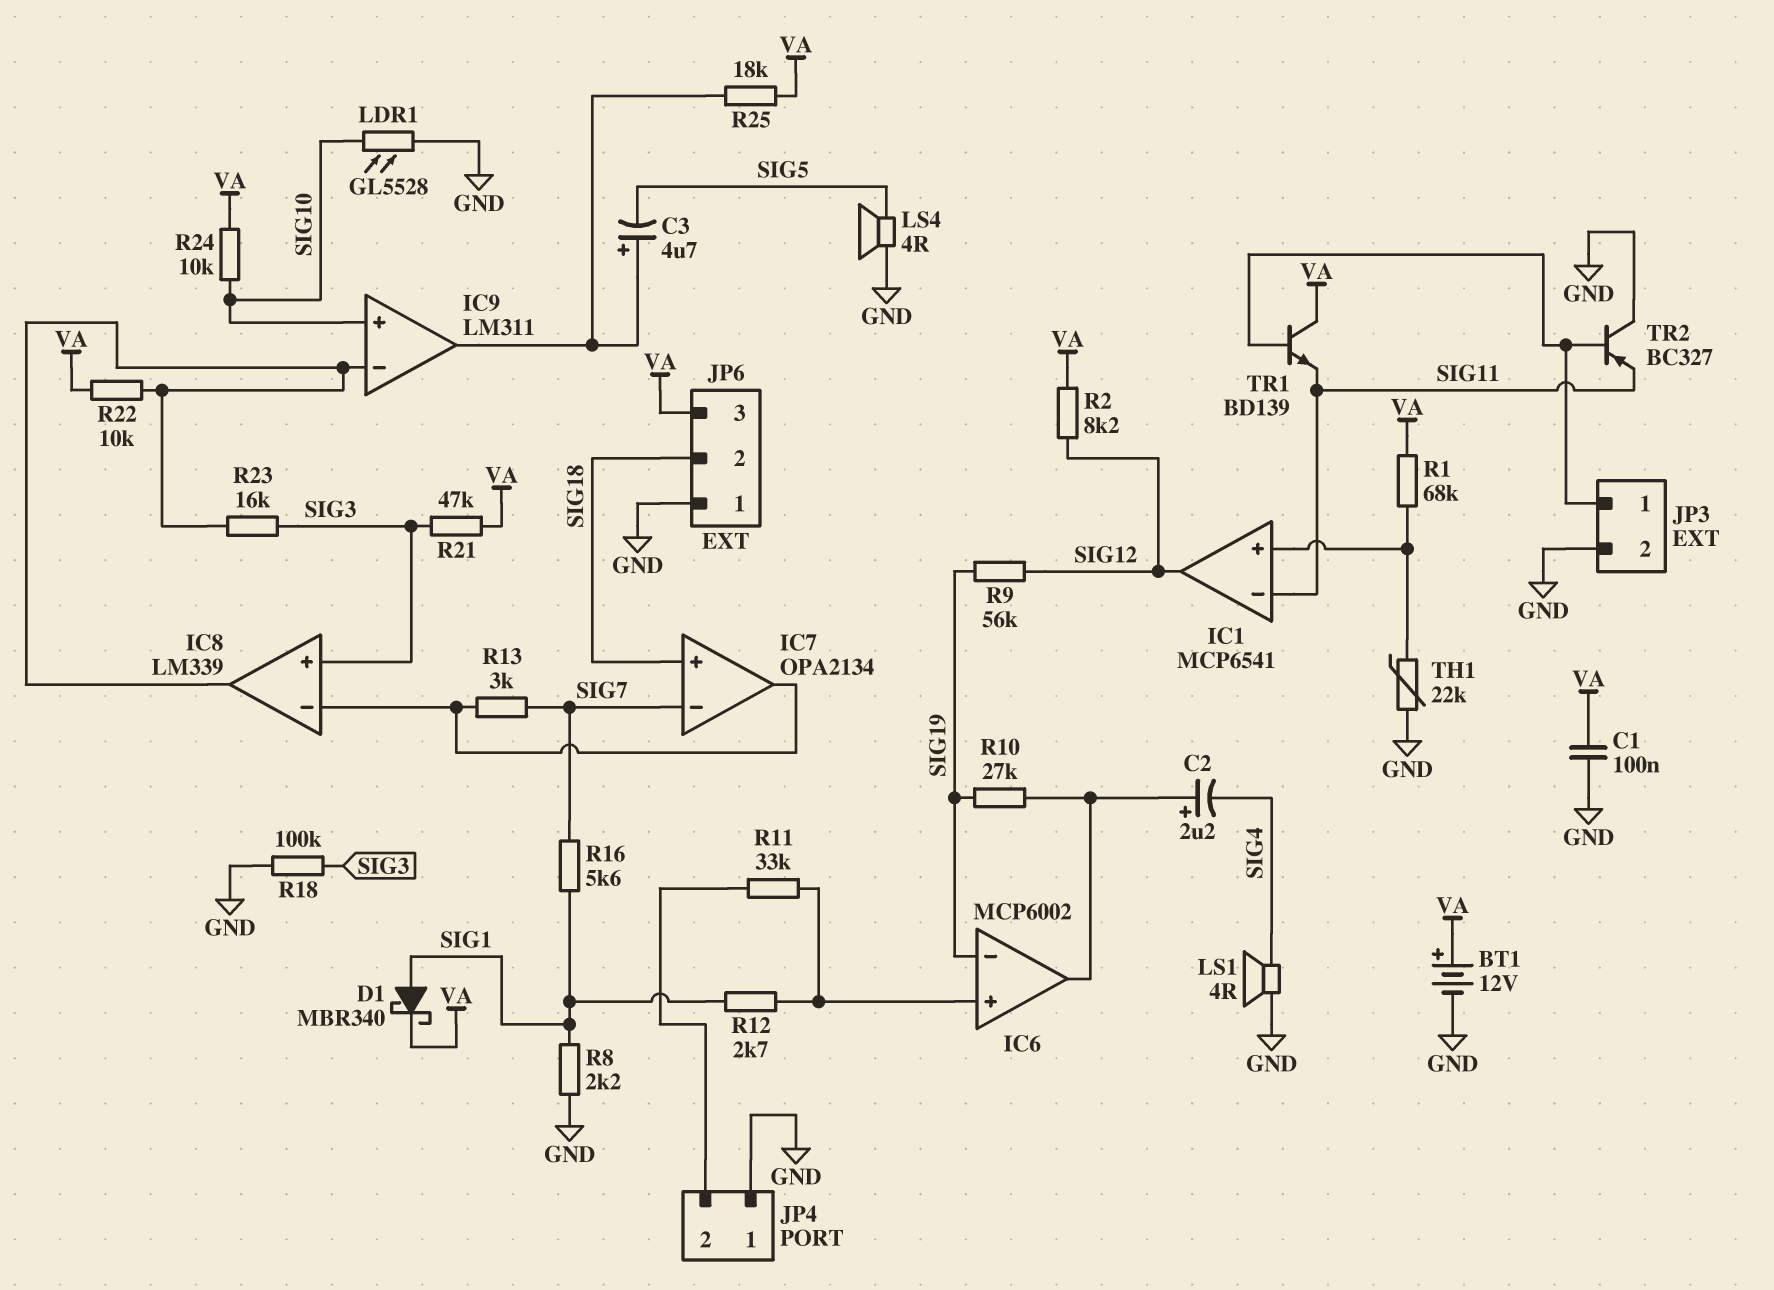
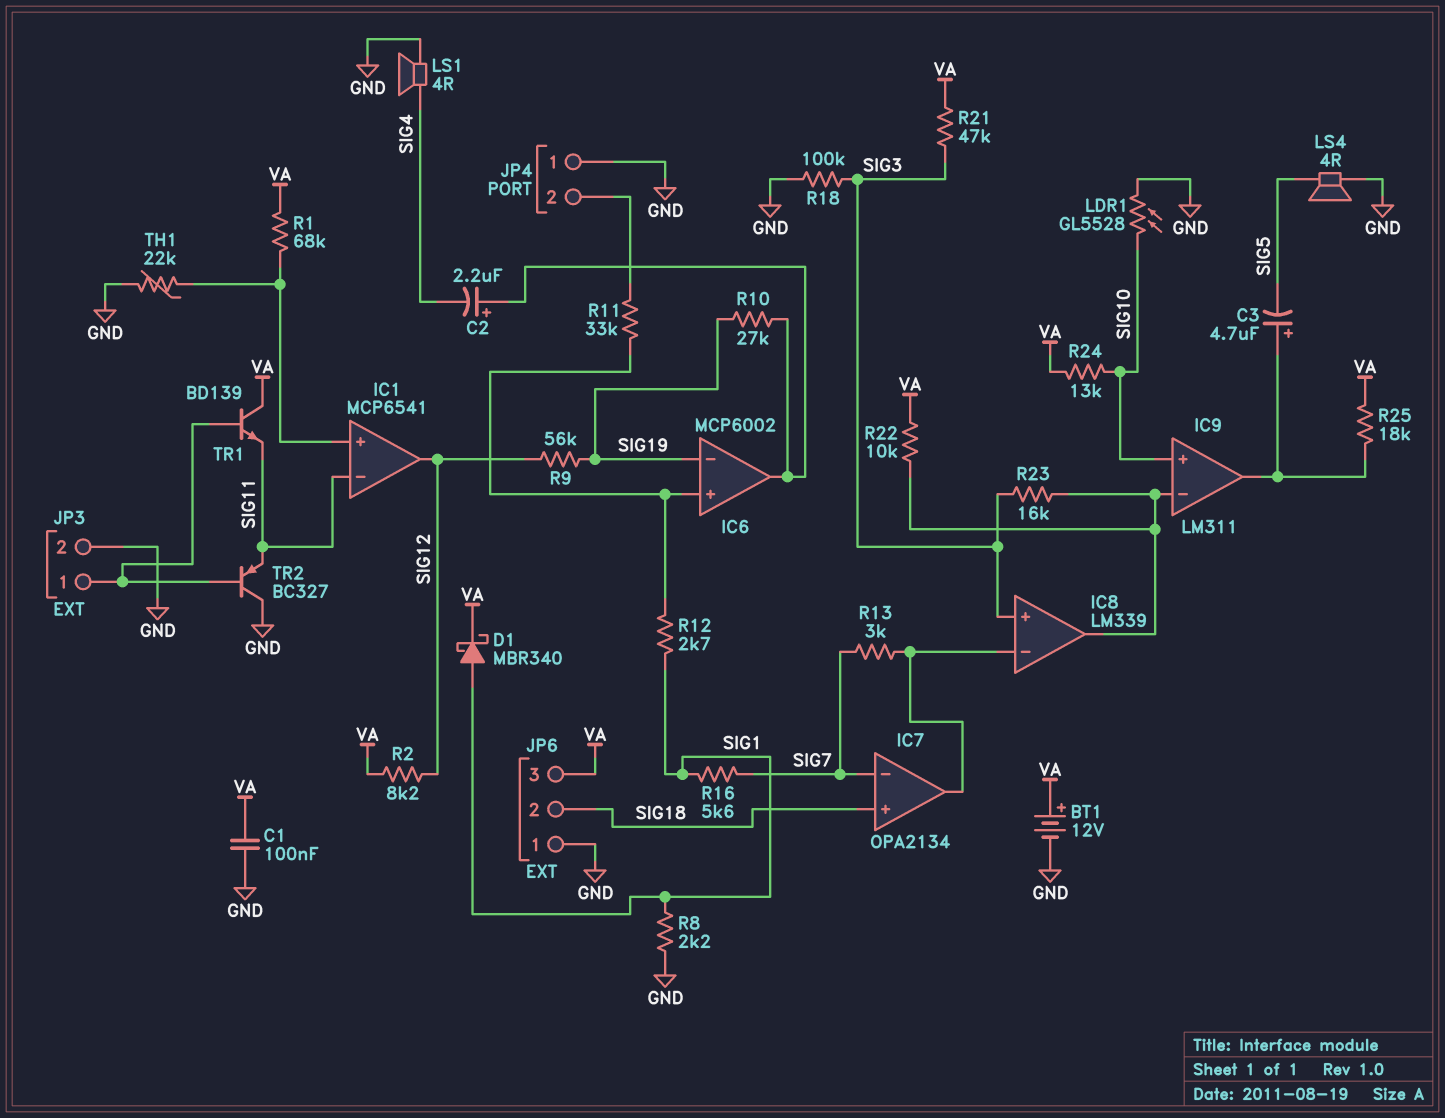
R24: 10k (SIG10, VA) -> 13k (SIG10, VA)

